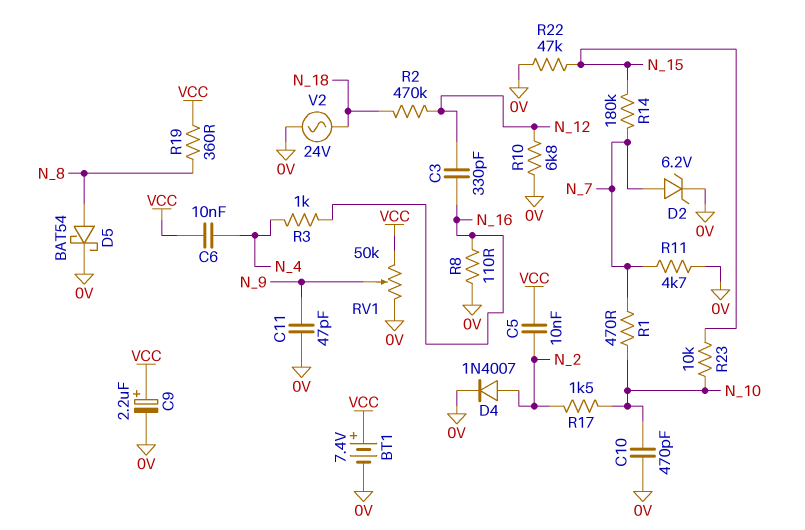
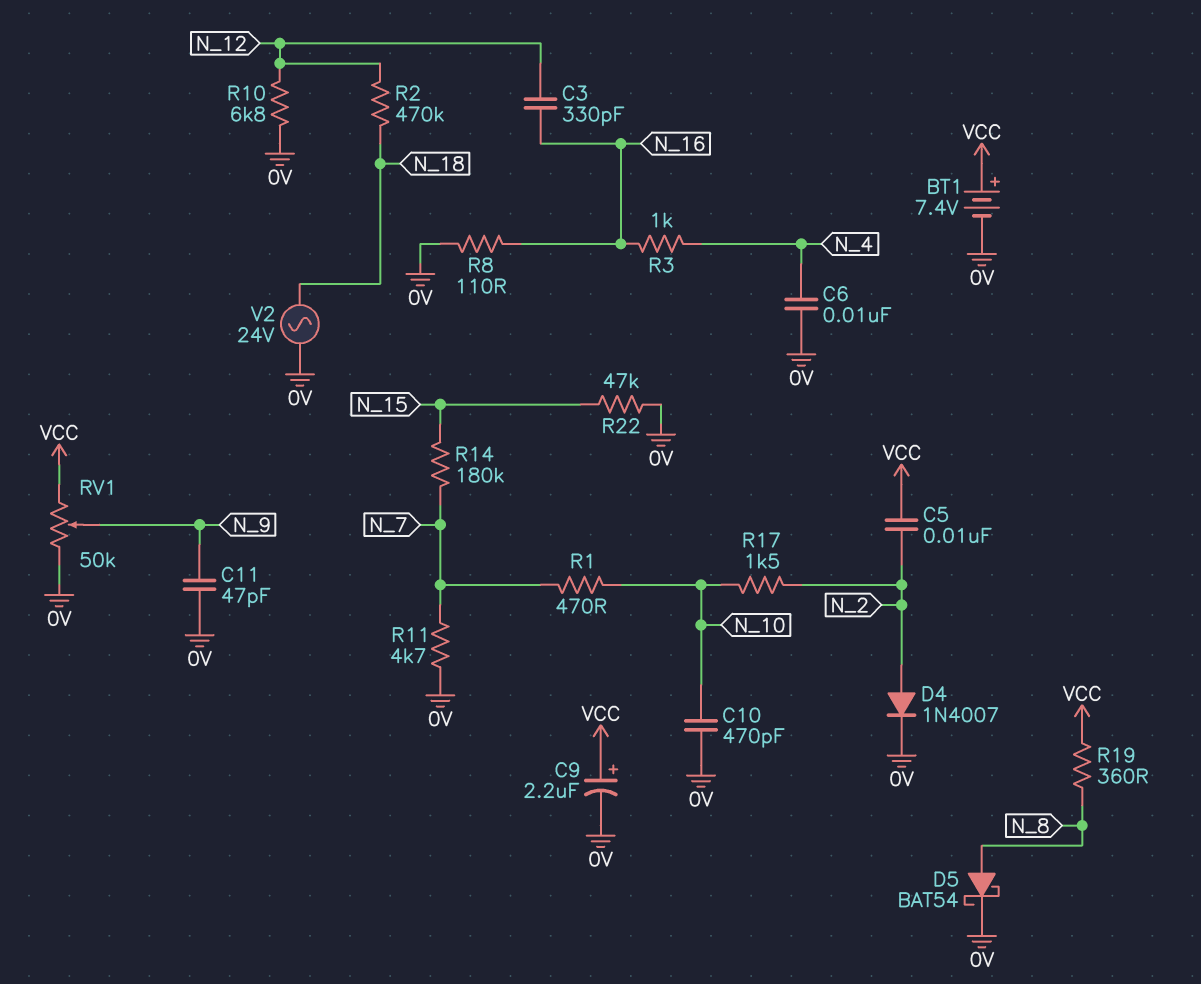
C6: 10nF (N_4, VCC) -> 10nF (0V, N_4)
D2: zener 6.2V (A N_7, K 0V) -> none
R23: 10k (N_10, N_15) -> none

